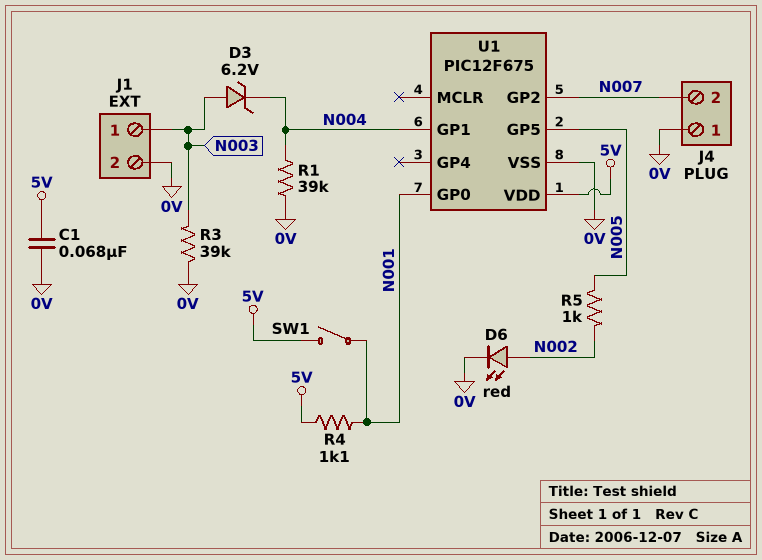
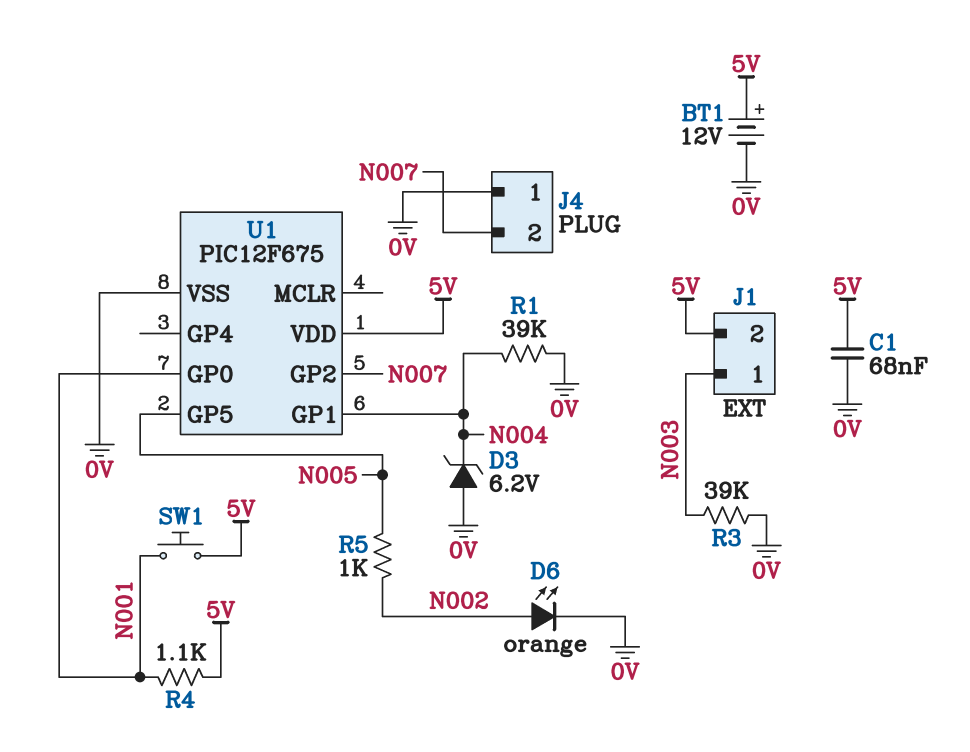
BT1: none -> 12V (plus 5V, minus 0V)
D3: zener 6.2V (A N003, K N004) -> zener 6.2V (A 0V, K N004)
D6: LED red (A N002, K 0V) -> LED orange (A N002, K 0V)
J1 pin 2: 0V -> 5V
SW1: switch (5V, N001) -> button (5V, N001)

